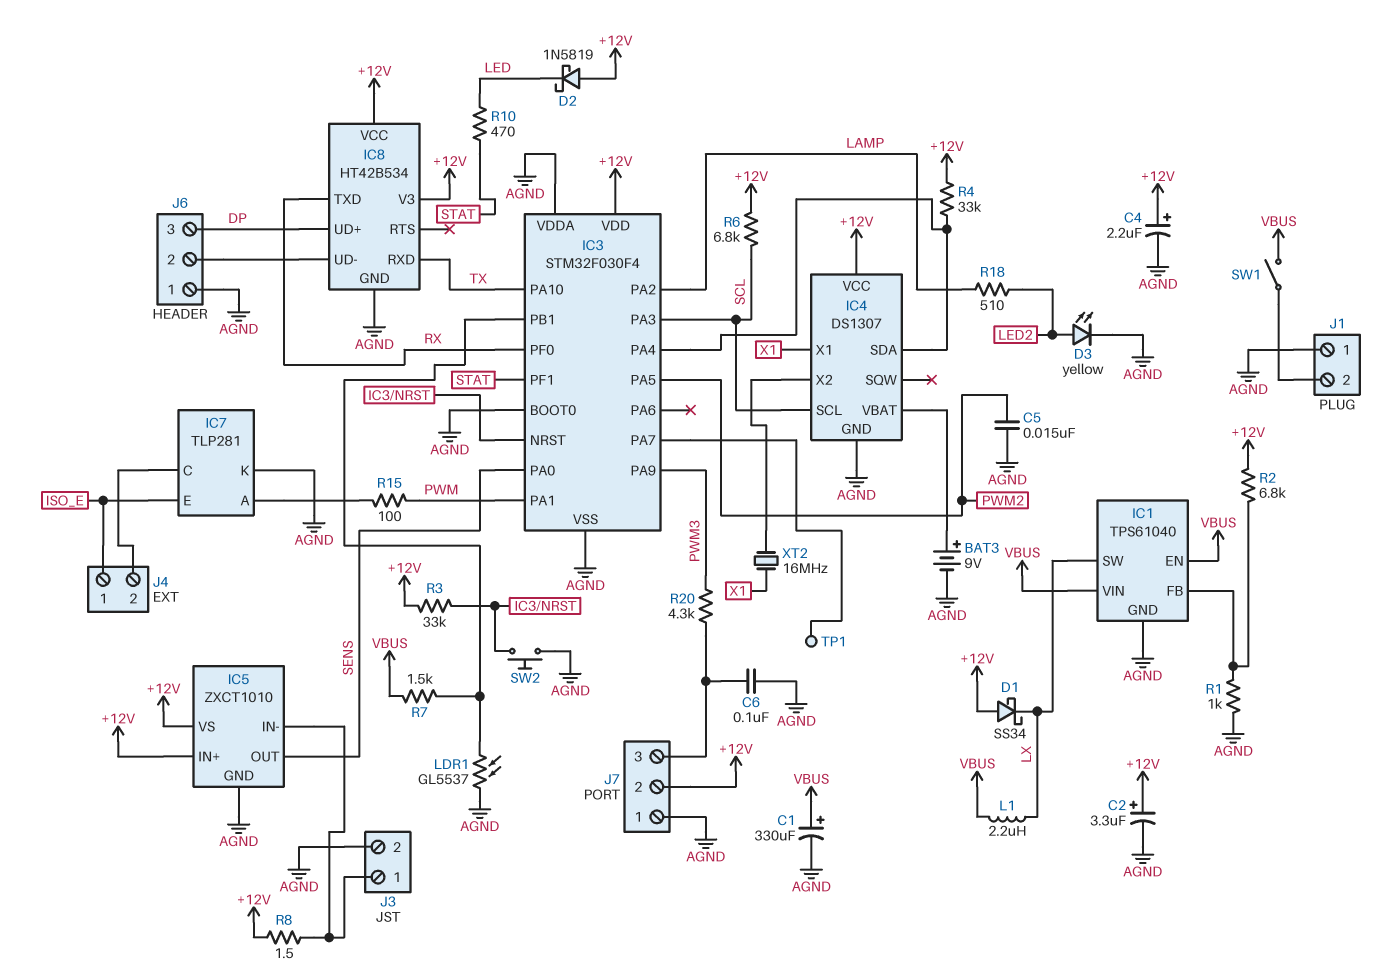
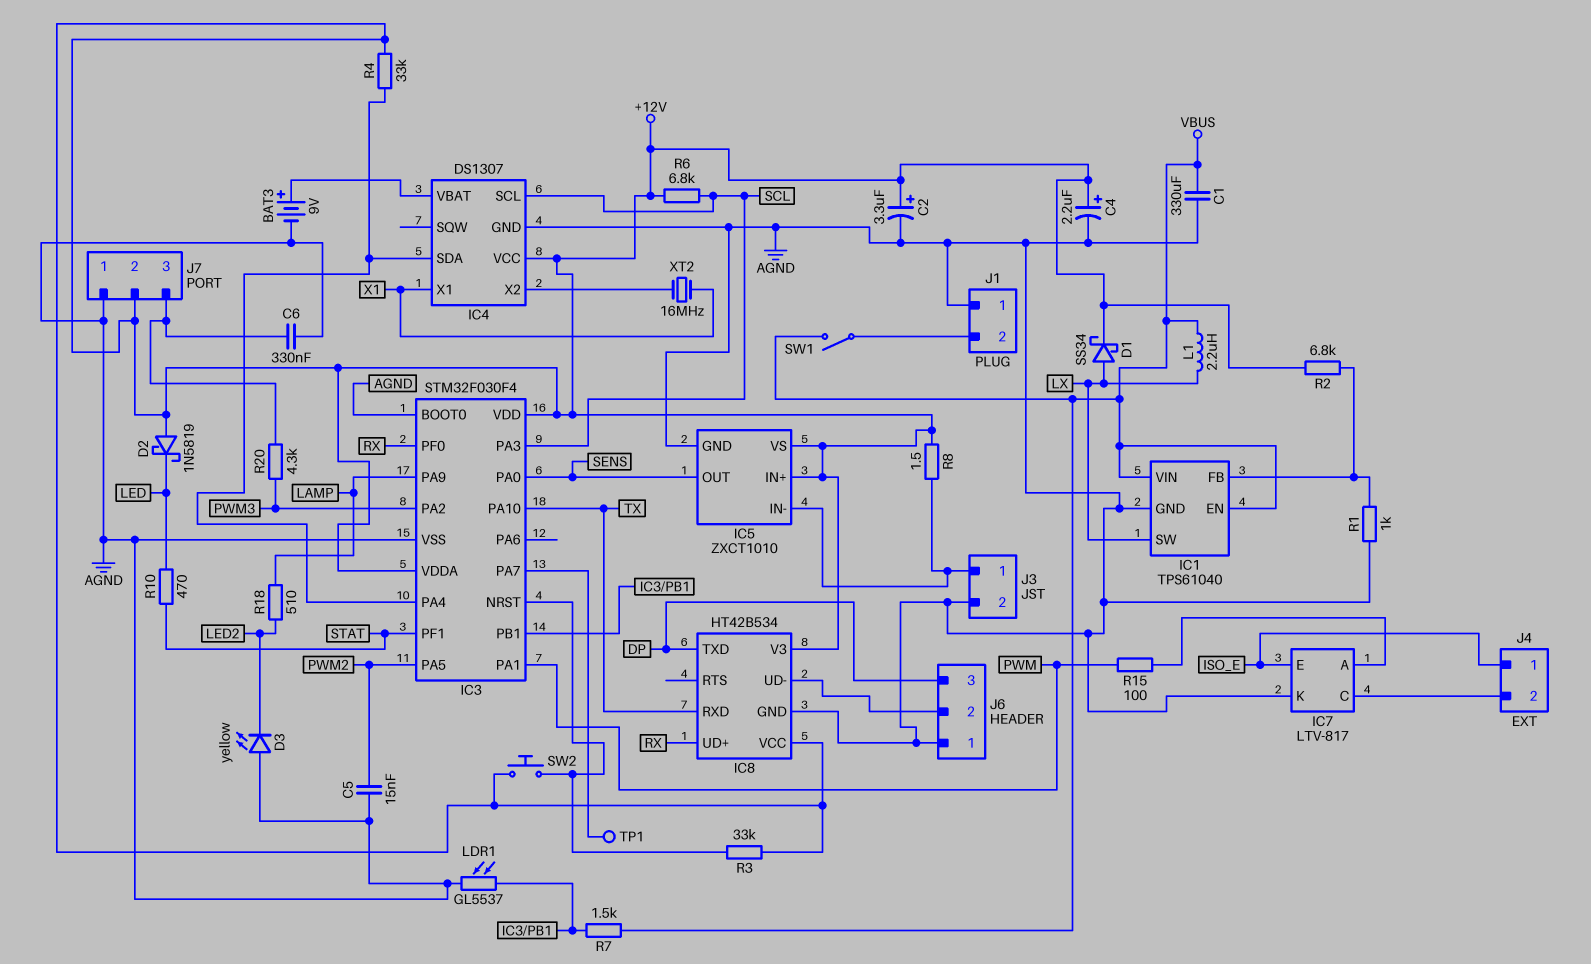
C1: 330uF (plus VBUS, minus AGND) -> 330uF (AGND, VBUS)
C6: 100nF (AGND, J7/3) -> 330nF (AGND, J7/3)
D1: schottky SS34 (A +12V, K LX) -> schottky SS34 (A LX, K +12V)
D3: LED yellow (A LED2, K AGND) -> LED yellow (A AGND, K LED2)
IC3 pin PA2: LAMP -> PWM3
IC3 pin PA9: PWM3 -> LAMP
IC3 pin VDDA: AGND -> +12V
IC7: TLP281 -> LTV-817
IC8 pin TXD: RX -> DP
IC8 pin UD+: DP -> RX
SW2: button (AGND, IC3/NRST) -> button (+12V, IC3/NRST)

